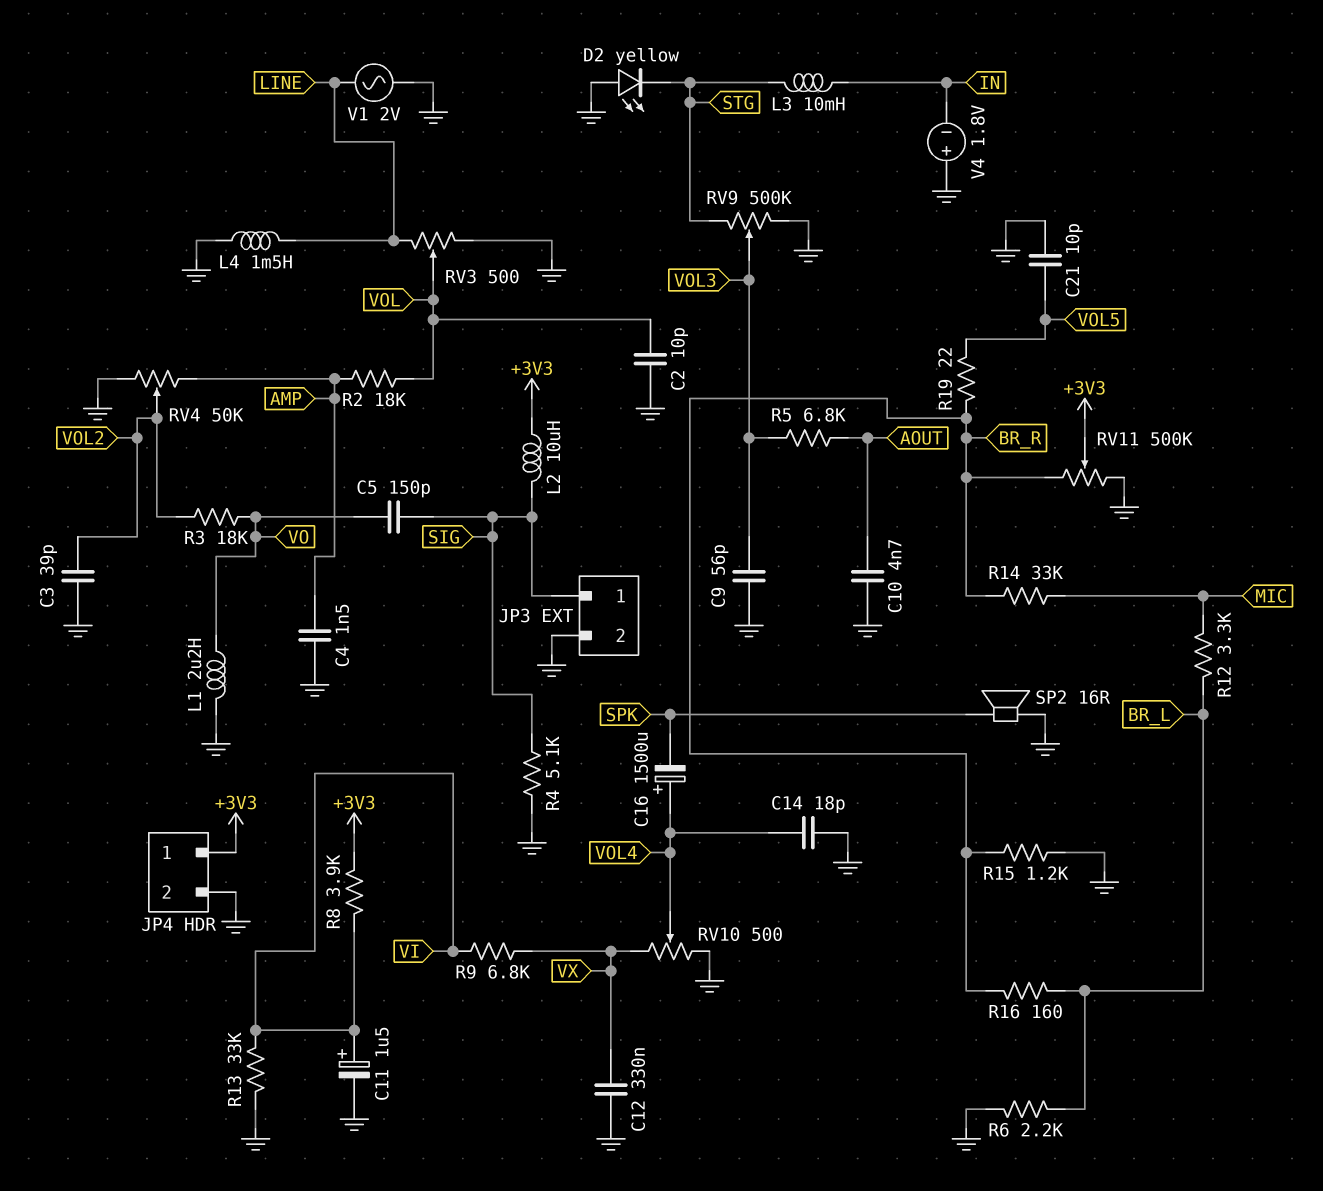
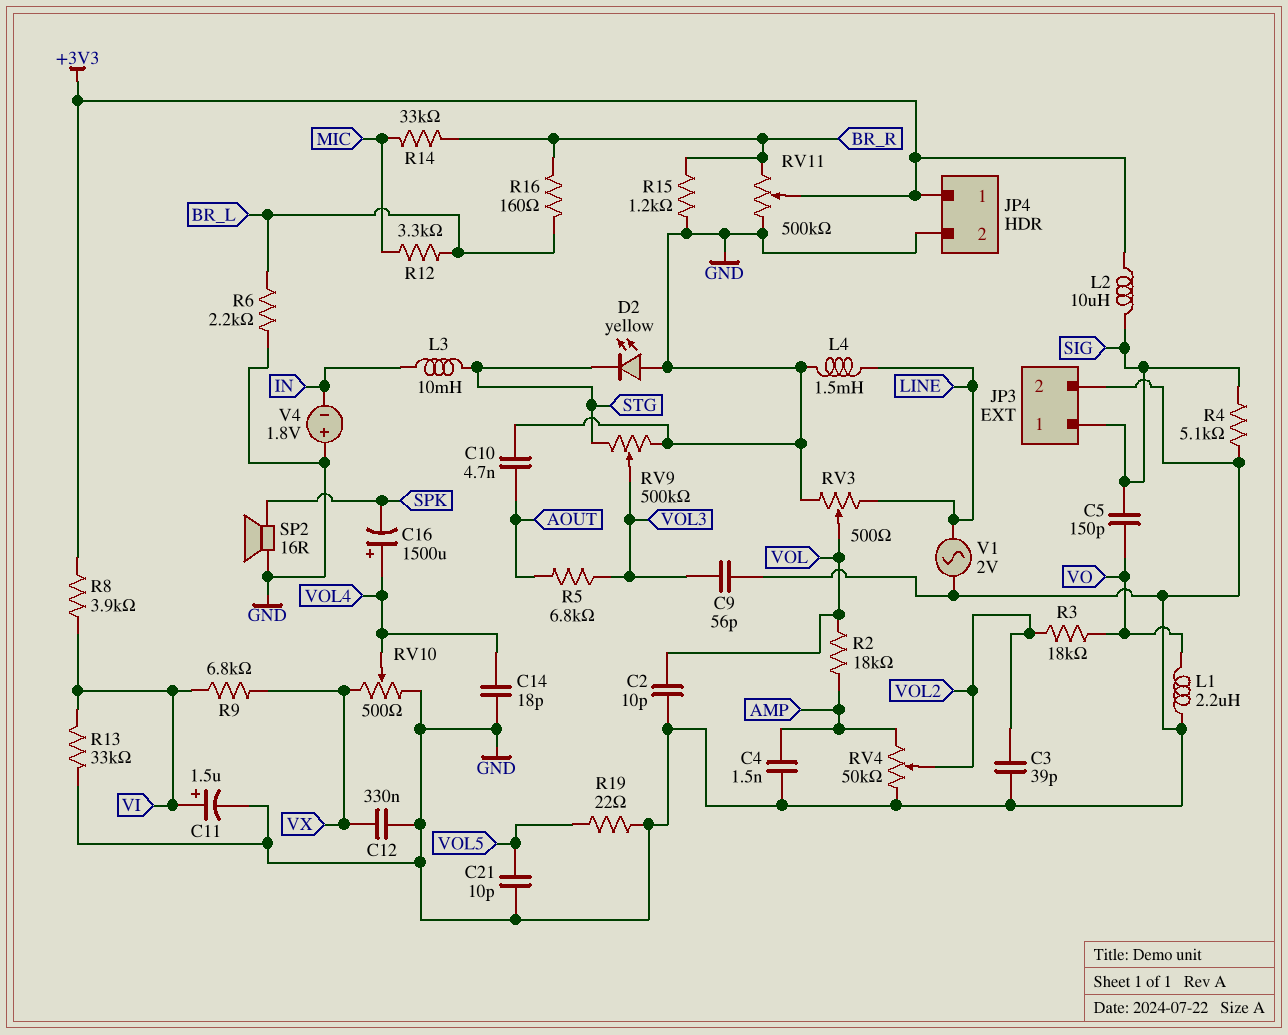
R19: 22 (BR_R, VOL5) -> 22 (GND, VOL5)

